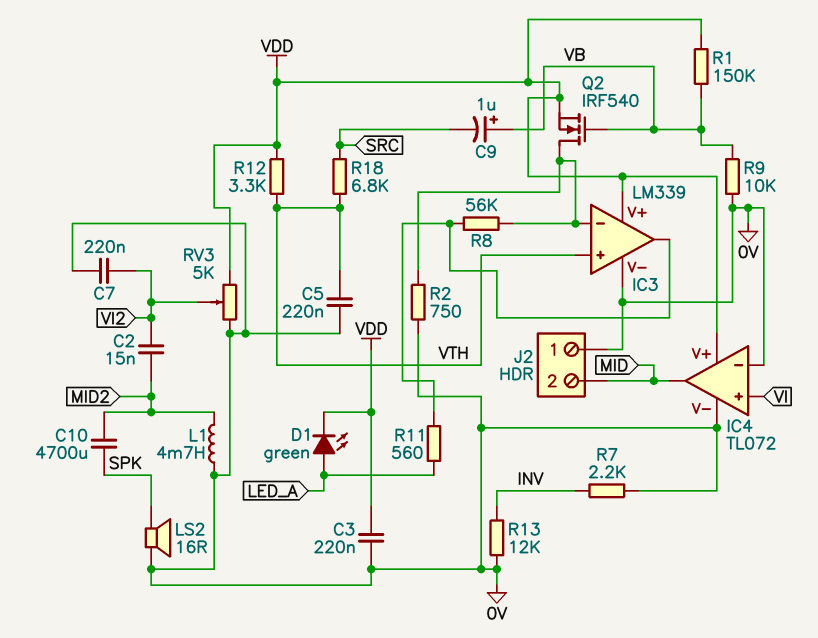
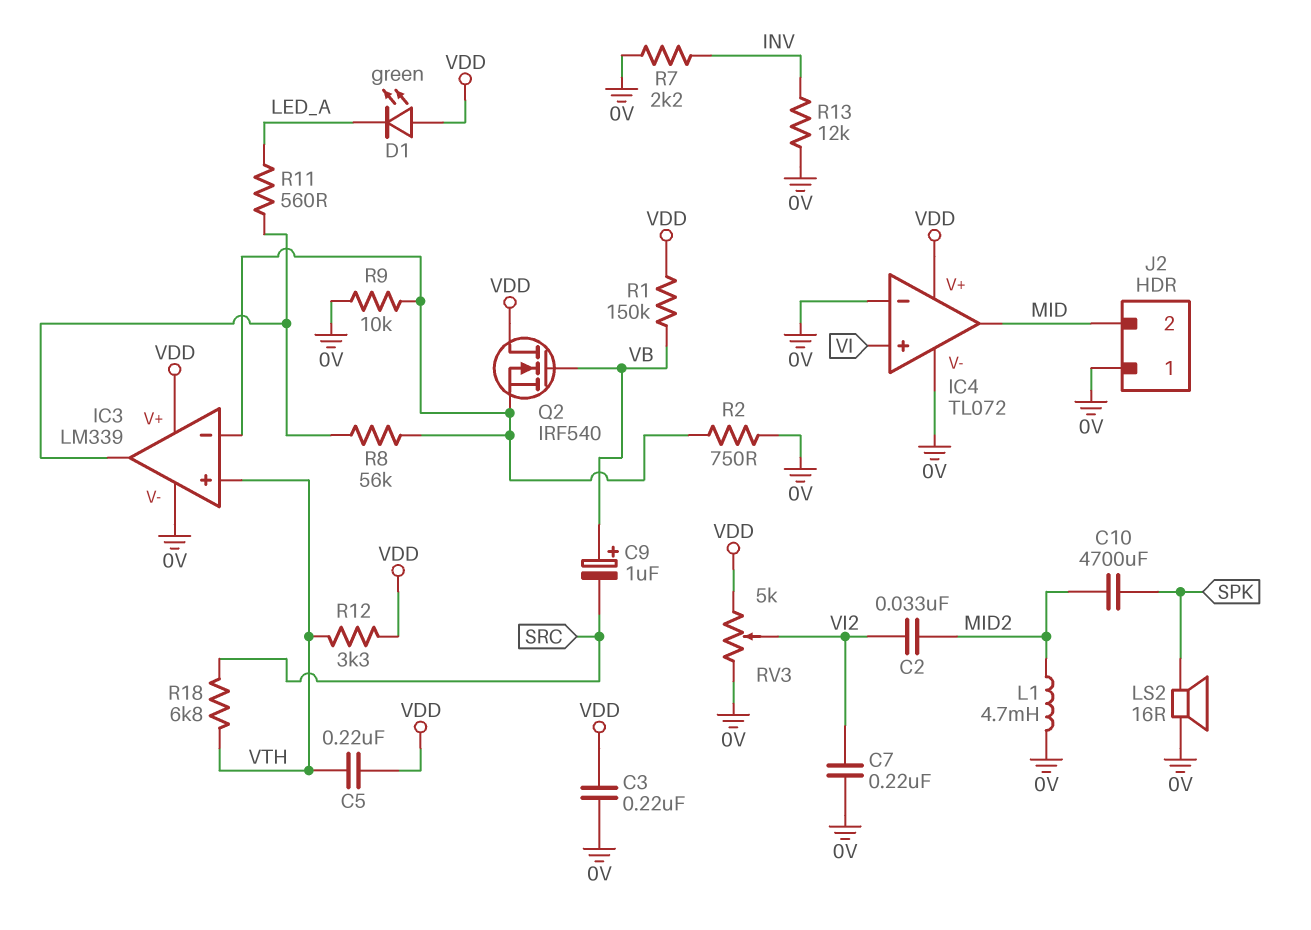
C2: 15nF (MID2, VI2) -> 33nF (MID2, VI2)
C5: 220nF (0V, VTH) -> 220nF (VDD, VTH)
D1: LED green (A LED_A, K VDD) -> LED green (A VDD, K LED_A)
Q2: NMOS IRF540 (G VB, D IC3/in-, S VDD) -> NMOS IRF540 (G VB, D VDD, S IC3/in-)
R9: 10k (0V, VB) -> 10k (0V, IC3/in-)

